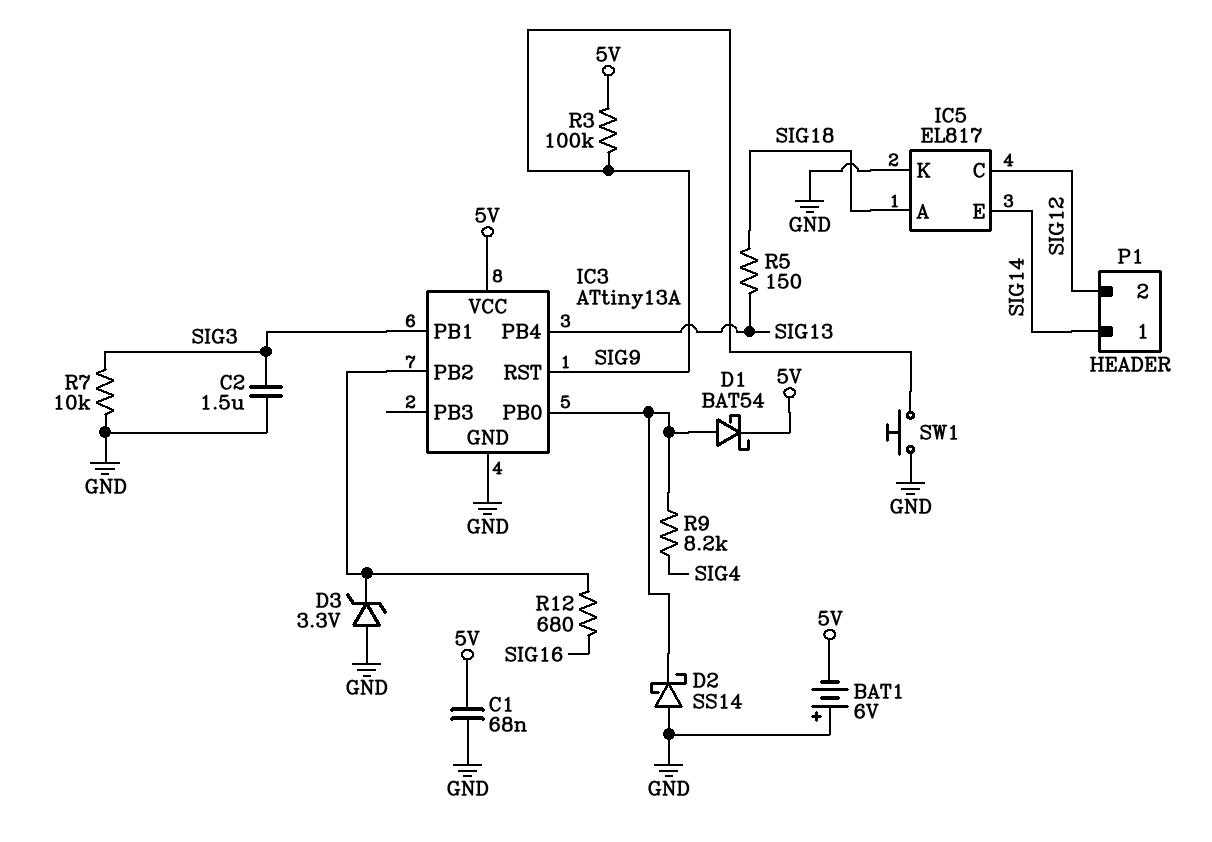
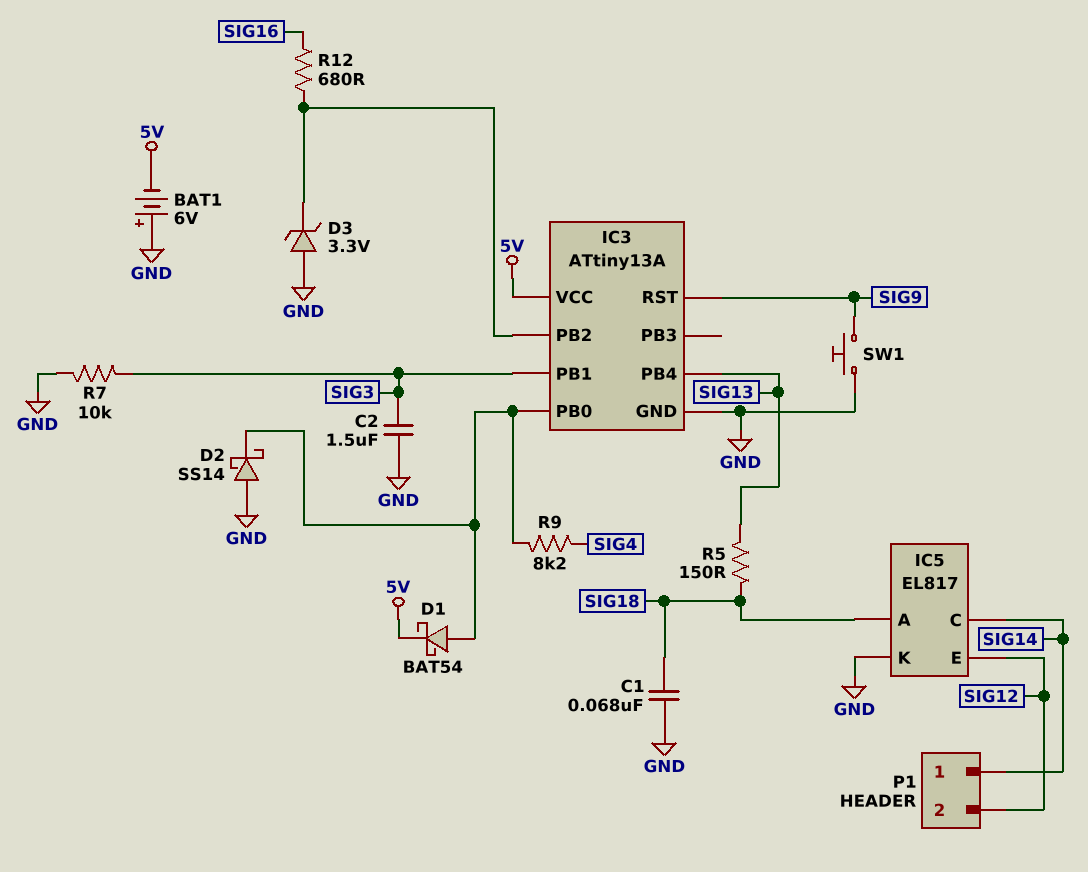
C1: 68nF (5V, GND) -> 68nF (GND, SIG18)
IC5 pin C: SIG12 -> SIG14
IC5 pin E: SIG14 -> SIG12
R3: 100k (5V, SIG9) -> none

